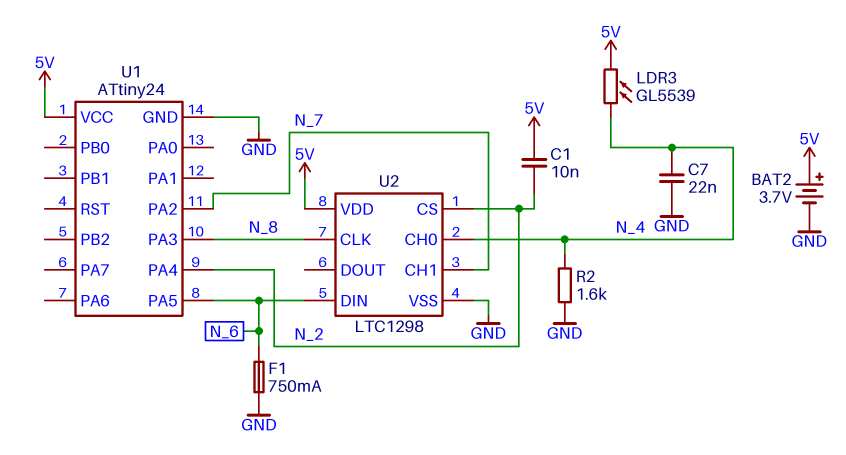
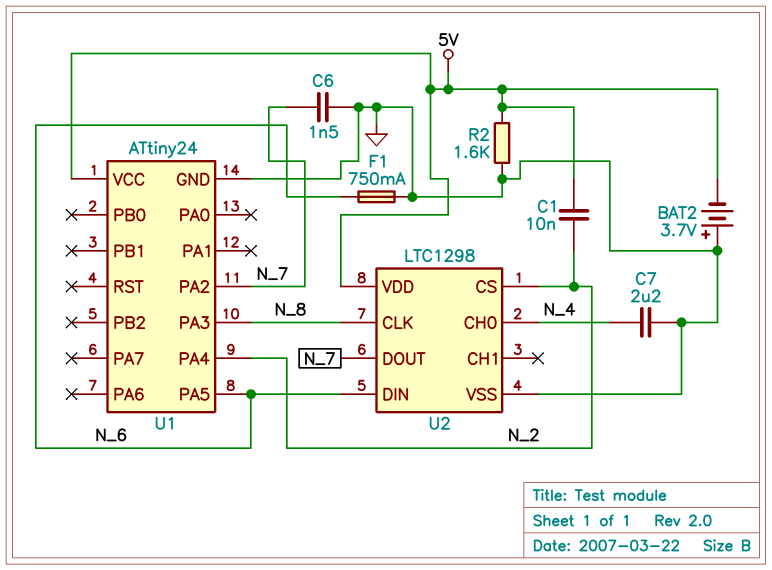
BAT2: 3.7V (plus 5V, minus GND) -> 3.7V (plus GND, minus 5V)
C6: none -> 1.5nF (GND, N_7)
C7: 22nF (GND, N_4) -> 2.2uF (GND, N_4)
LDR3: GL5539 (5V, N_4) -> none
R2: 1.6k (GND, N_4) -> 1.6k (5V, GND)
U2 pin CH1: N_7 -> none
U2 pin DOUT: none -> N_7

